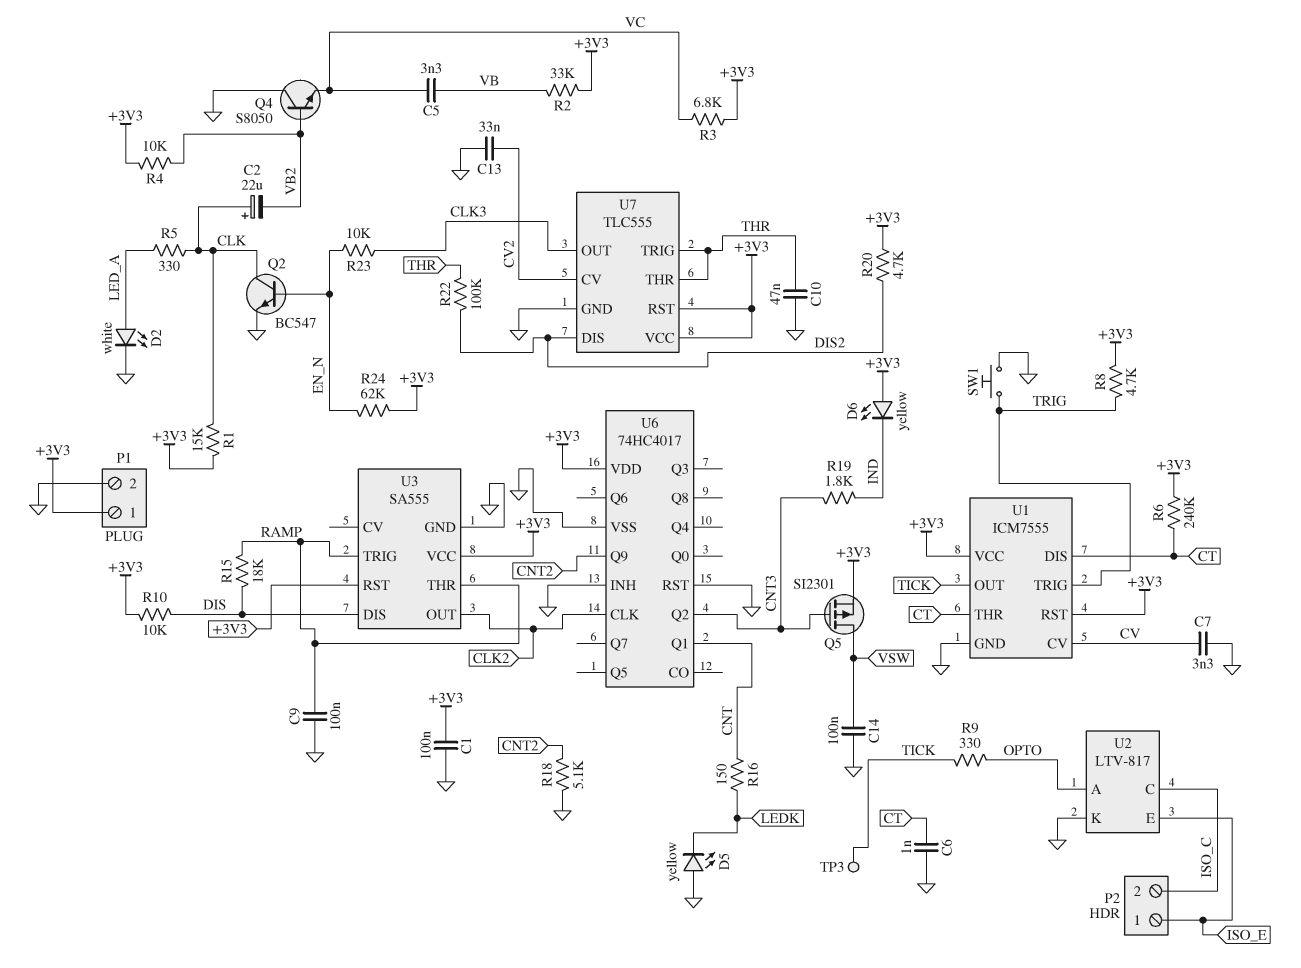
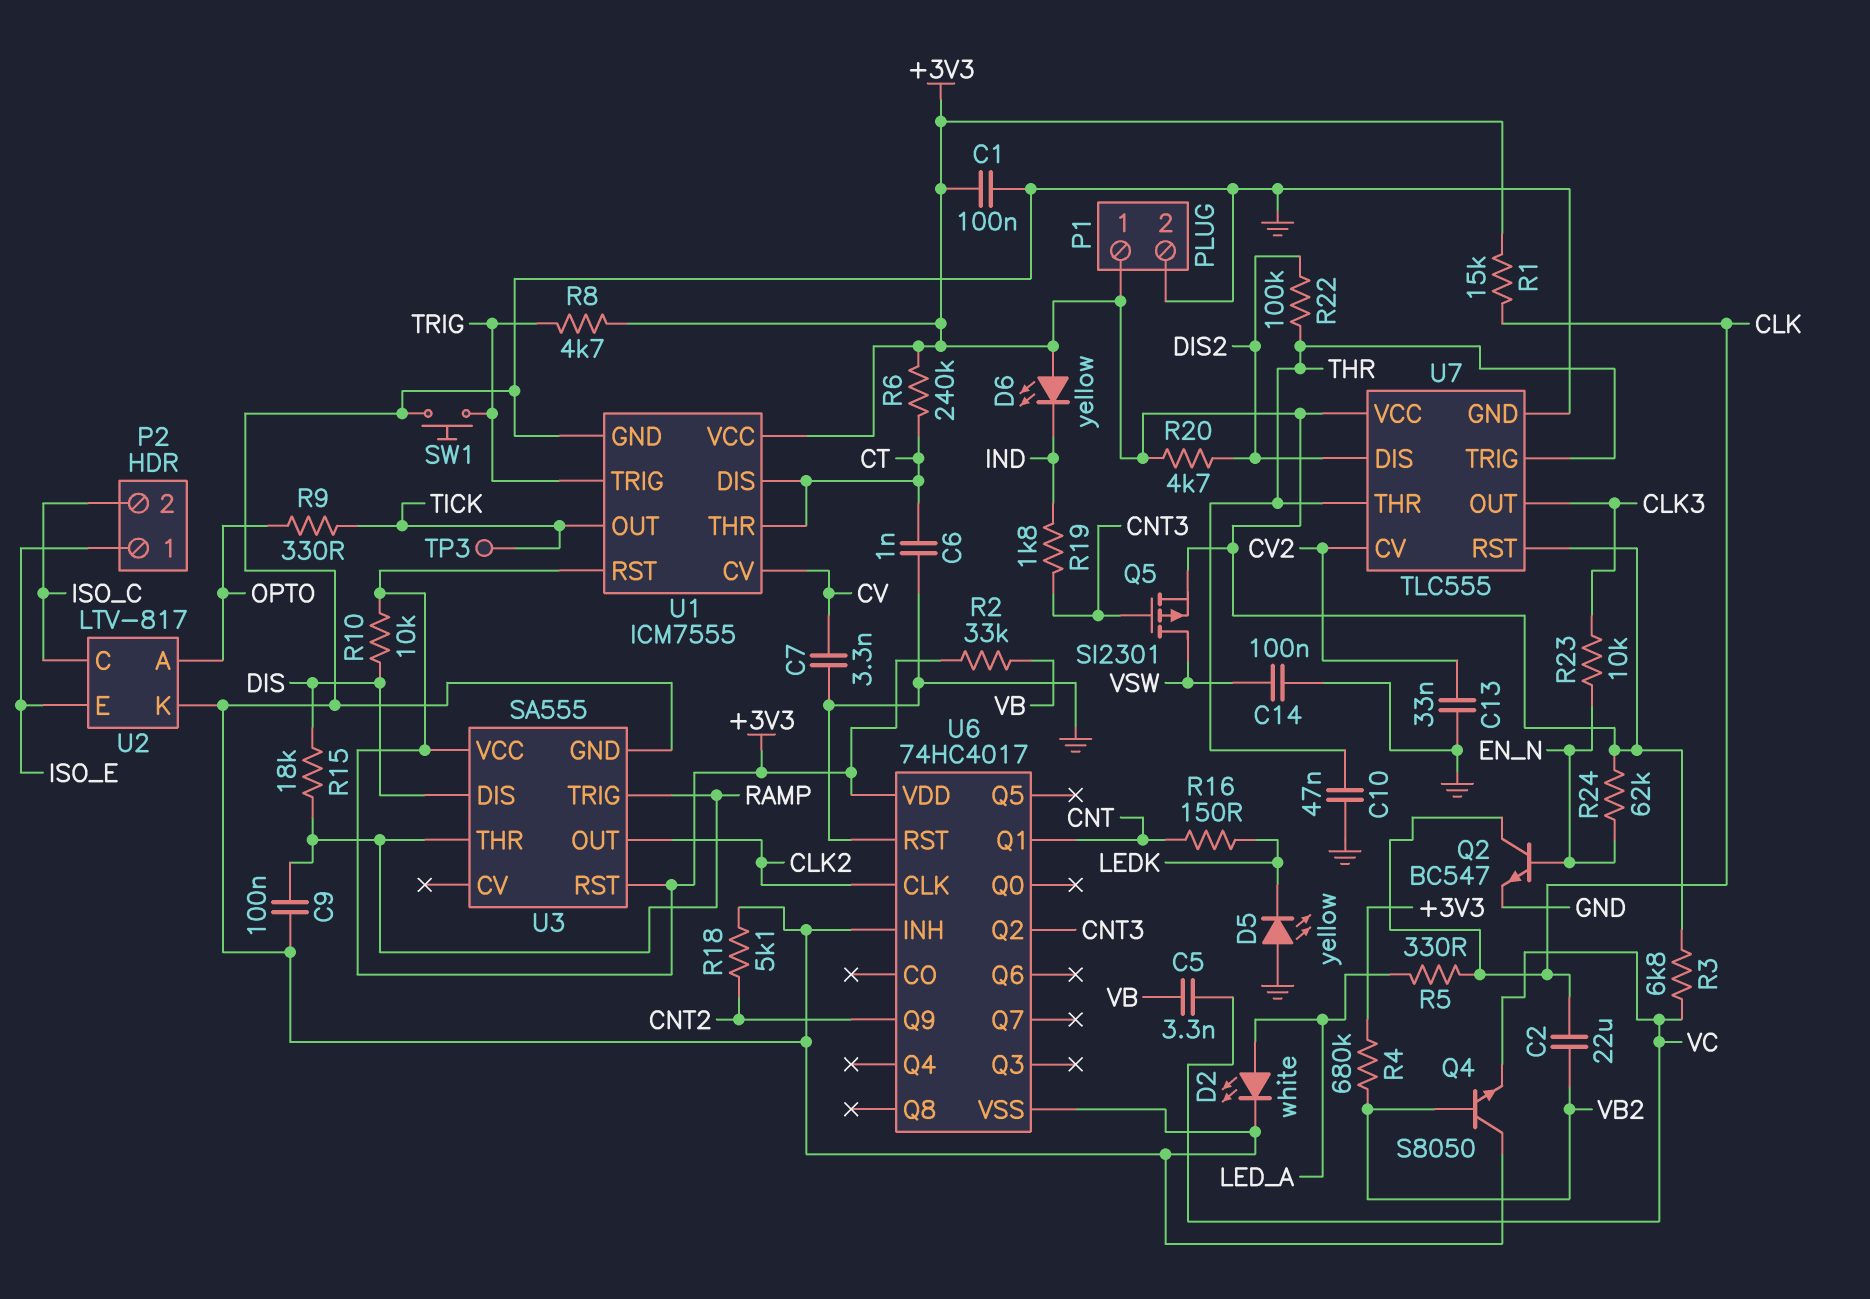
C2: 22uF (plus CLK, minus VB2) -> 22uF (CLK, VB2)
R4: 10k (+3V3, VB2) -> 680k (+3V3, VB2)

